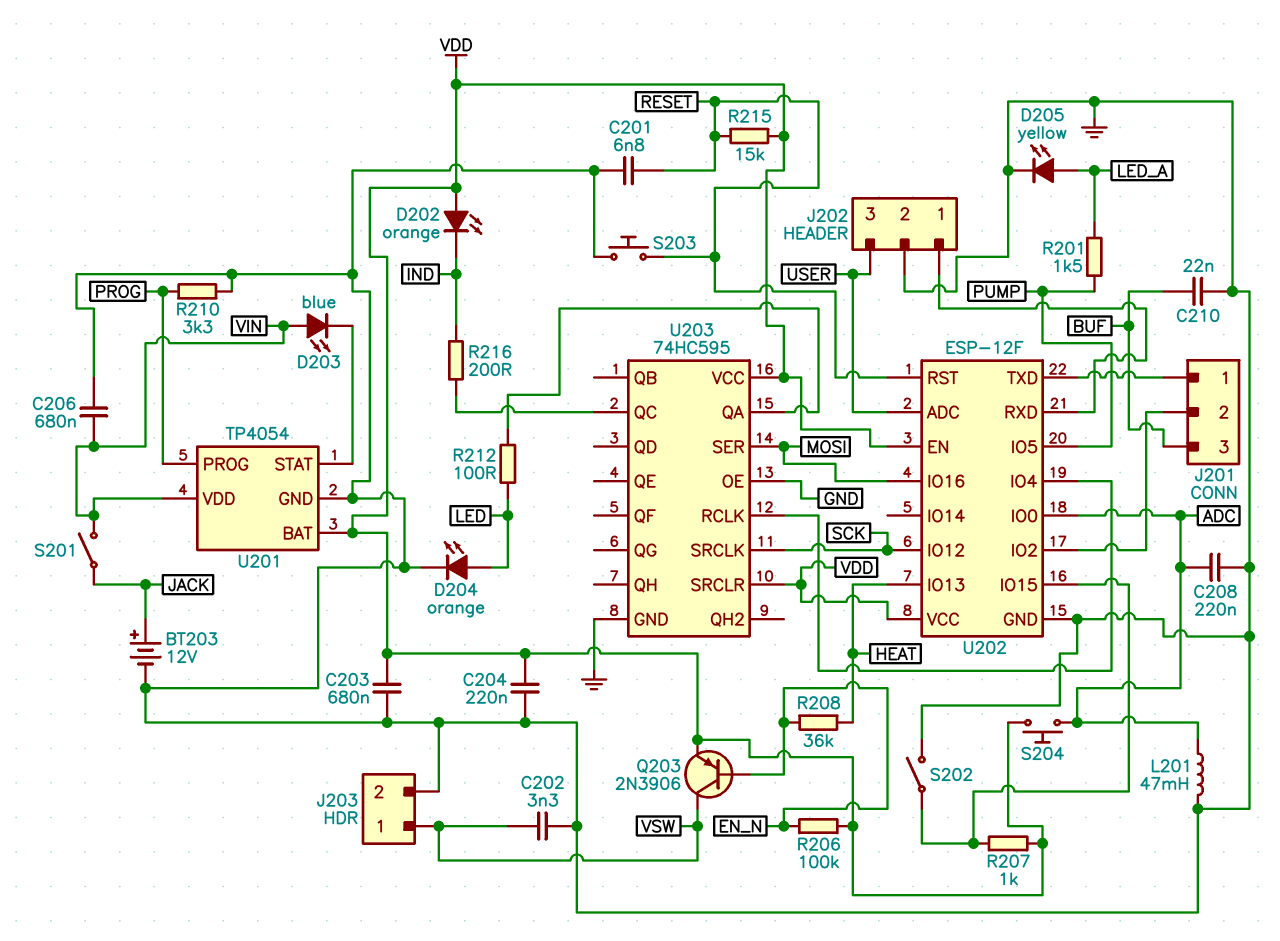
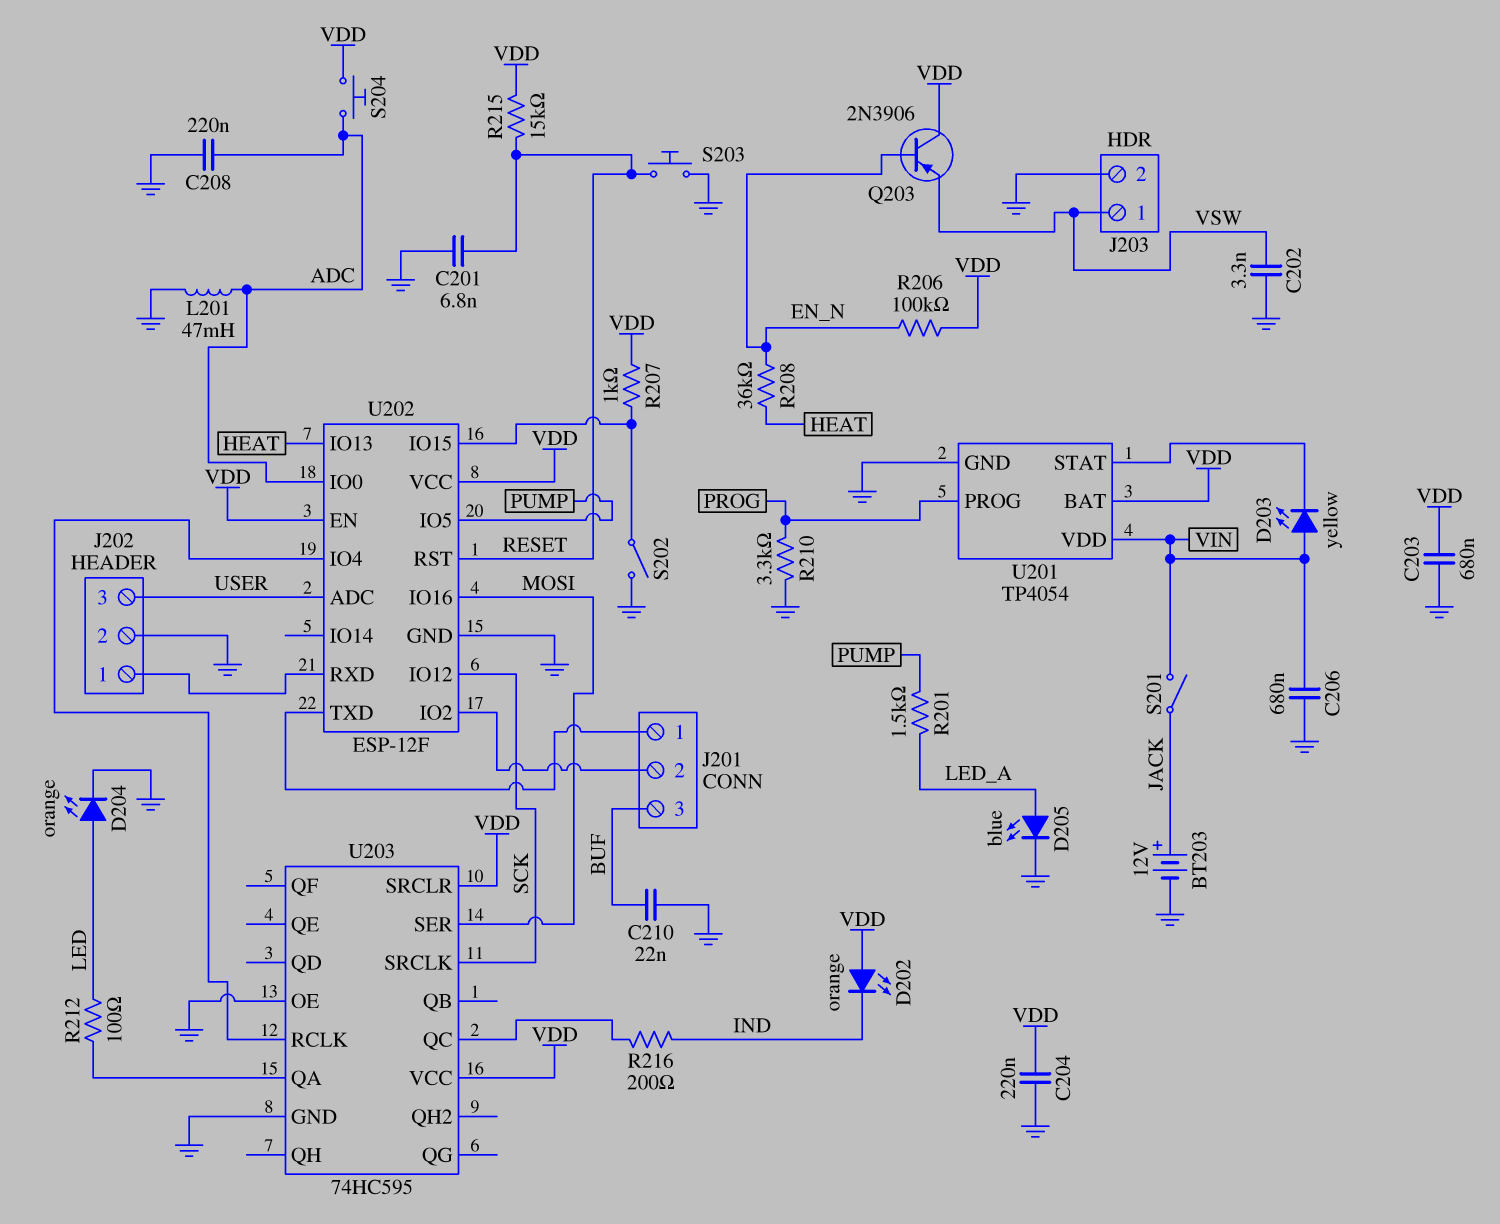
D203: LED blue (A VIN, K U201/STAT) -> LED yellow (A VIN, K U201/STAT)
D205: LED yellow (A LED_A, K GND) -> LED blue (A LED_A, K GND)
Q203: PNP 2N3906 (B EN_N, C VSW, E VDD) -> PNP 2N3906 (B EN_N, C VDD, E VSW)

